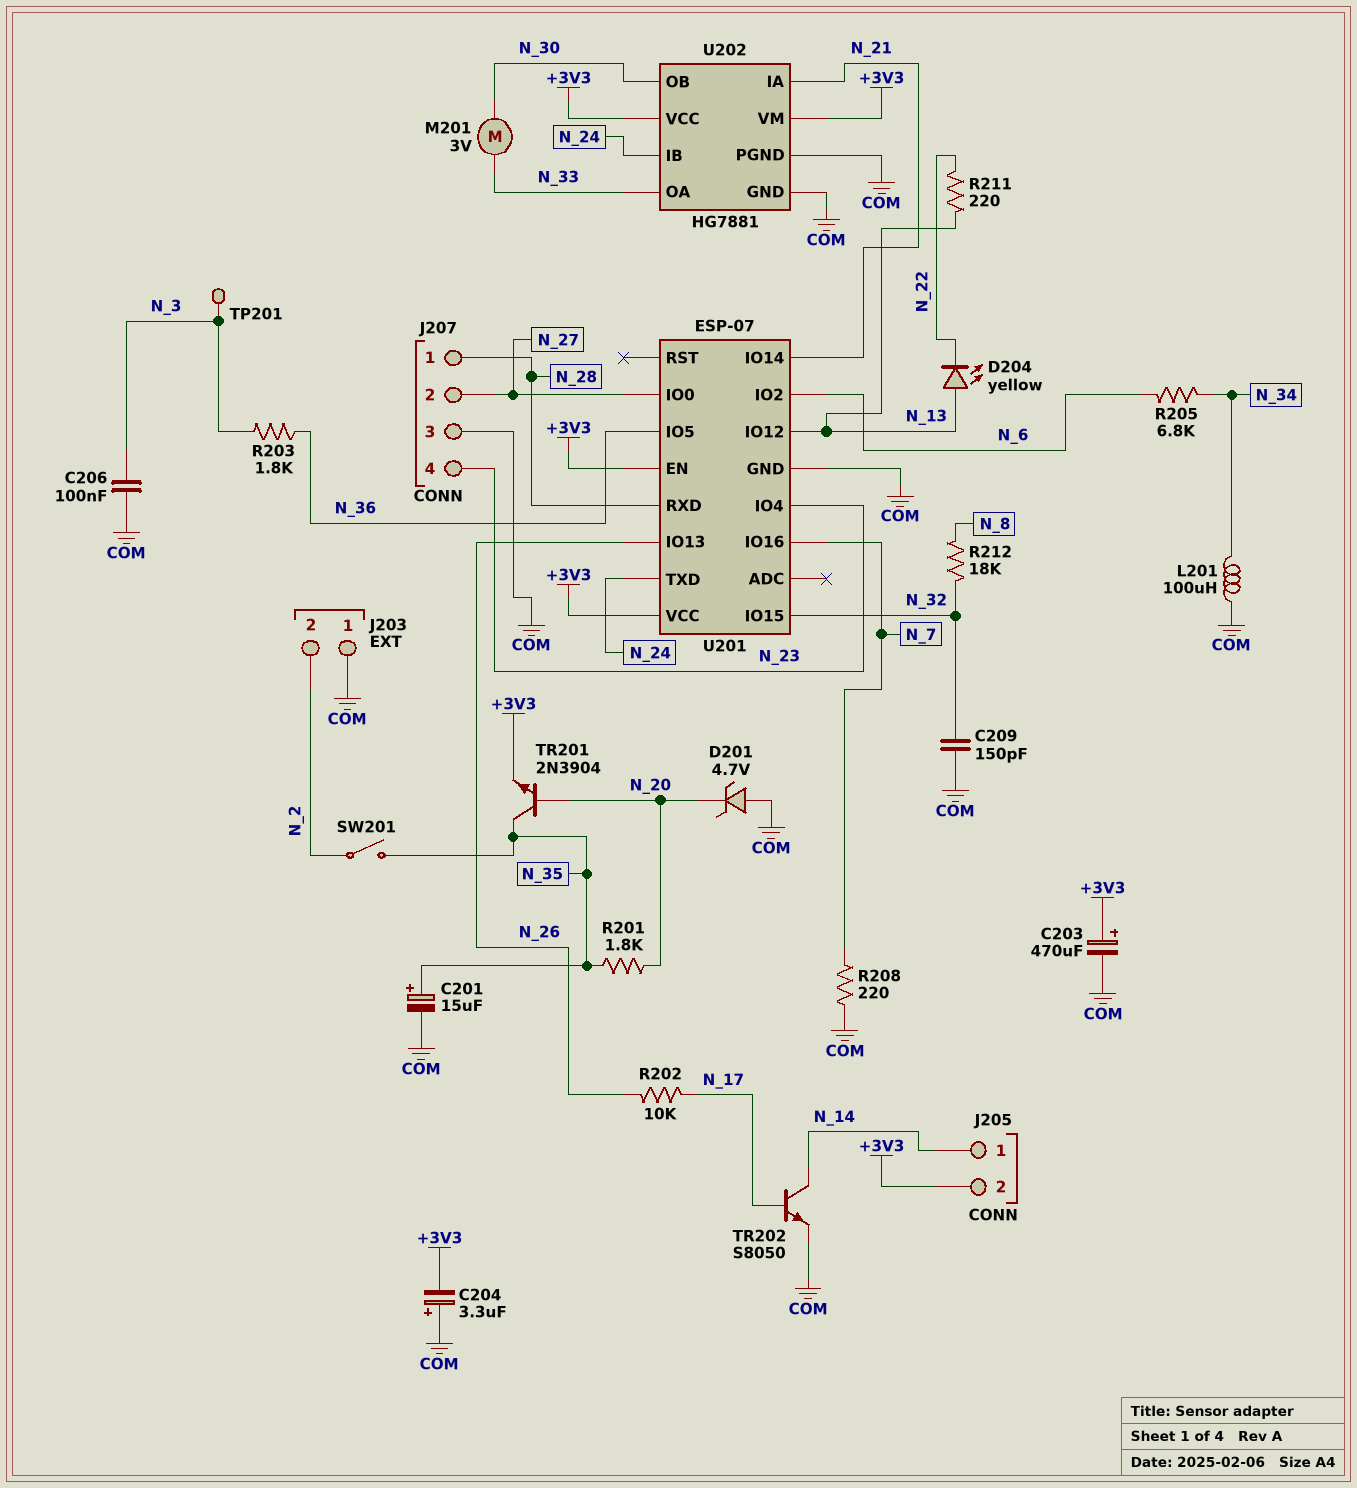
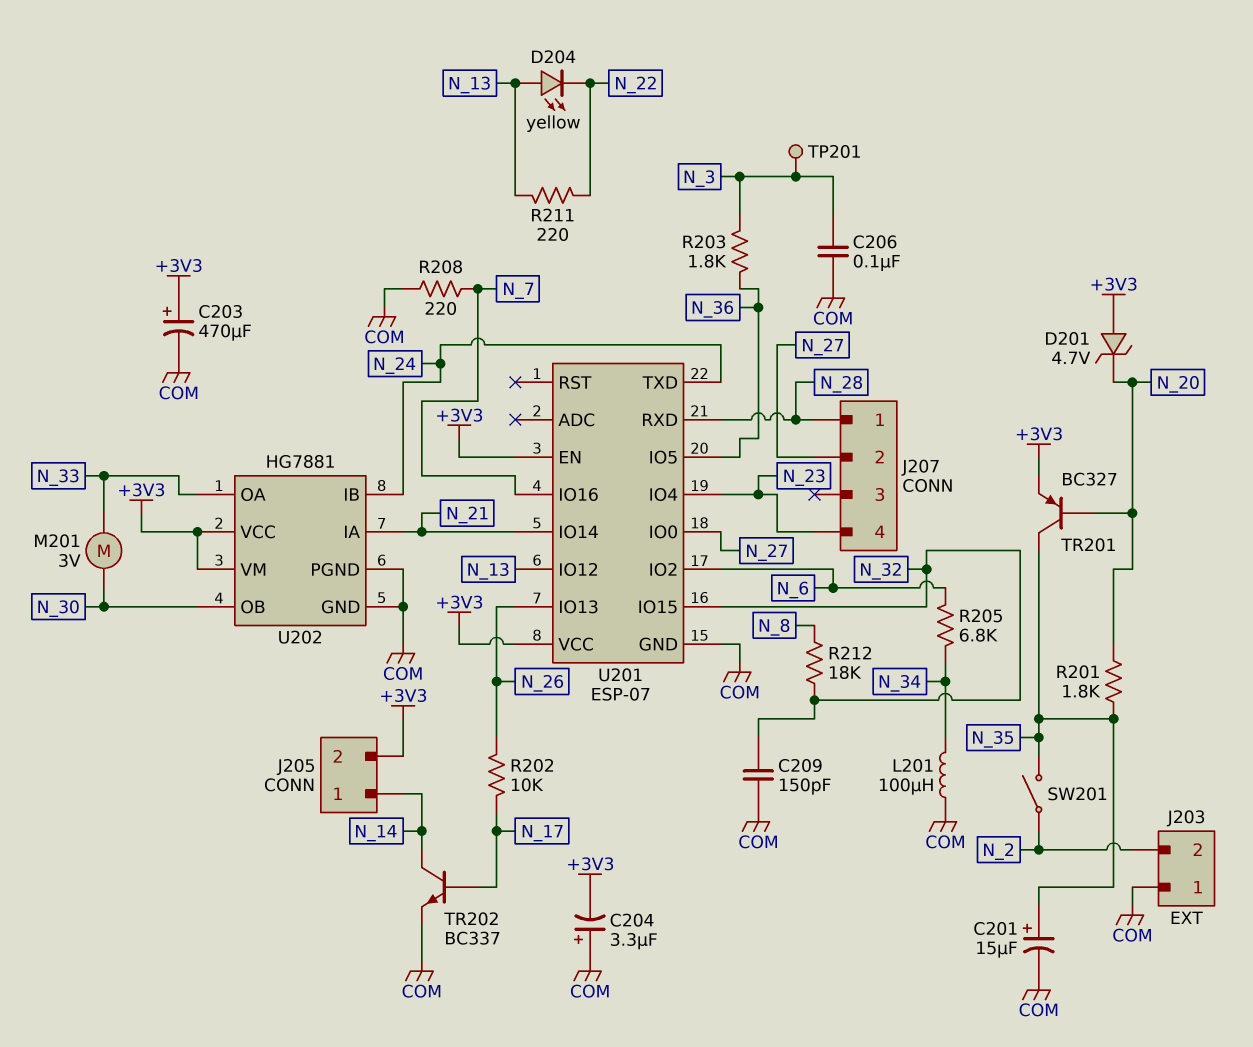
D201: zener 4.7V (A COM, K N_20) -> zener 4.7V (A +3V3, K N_20)
J207 pin 3: COM -> none
TR201: NPN 2N3904 (B N_20, C N_35, E +3V3) -> PNP BC327 (B N_20, C N_35, E +3V3)
TR202: NPN S8050 (B N_17, C N_14, E COM) -> NPN BC337 (B N_17, C N_14, E COM)

